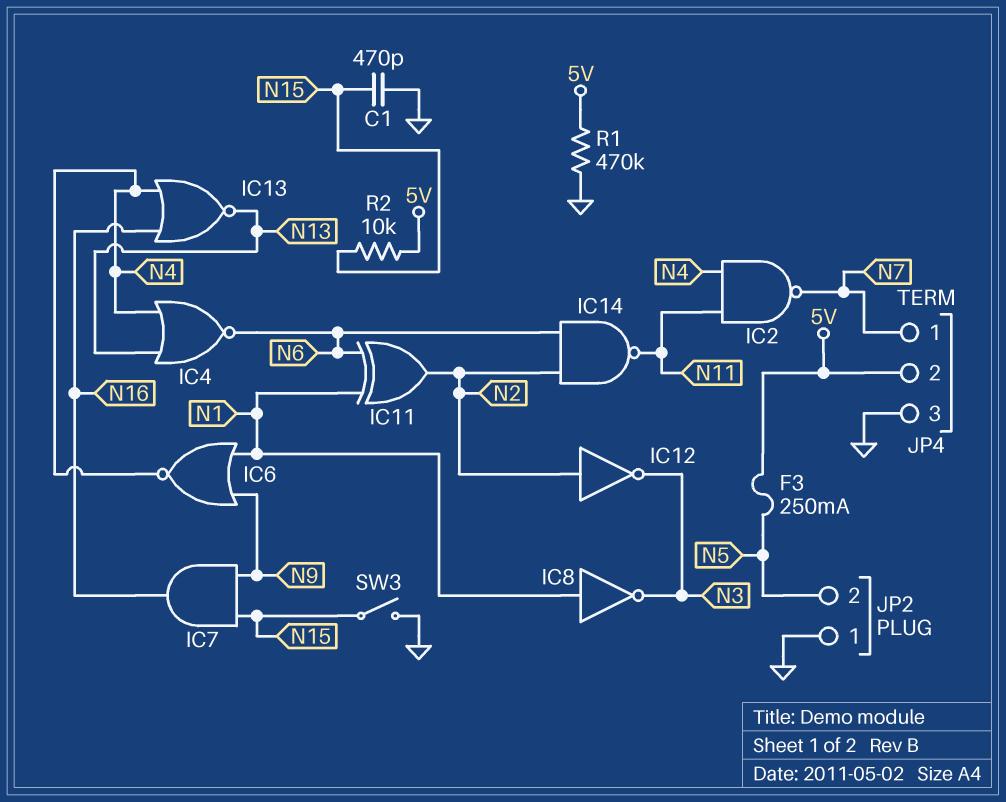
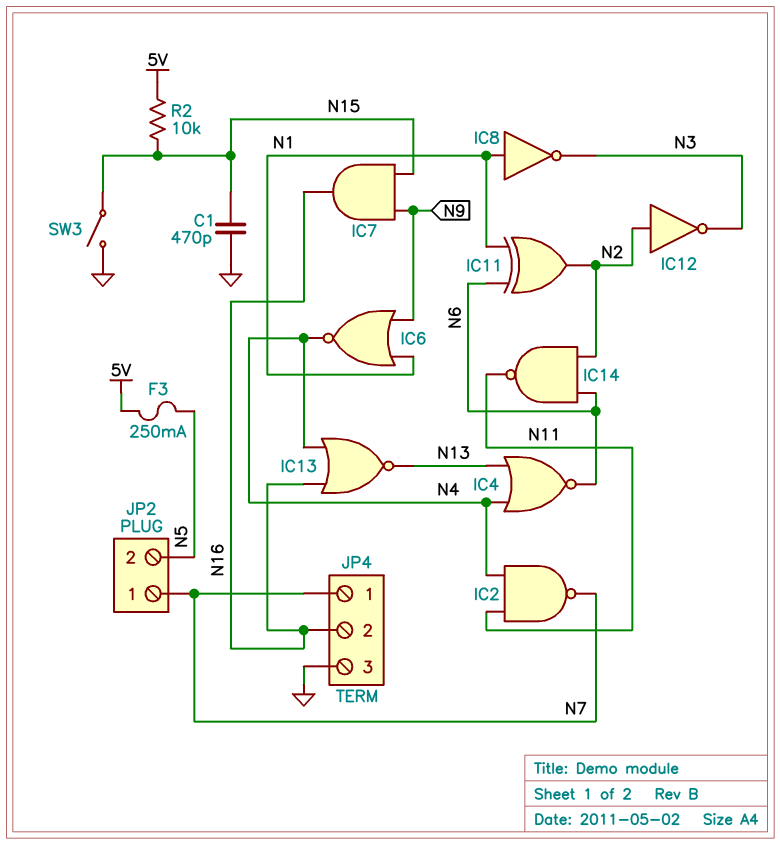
JP2 pin 1: GND -> N7
JP4 pin 2: 5V -> N16
R1: 470k (5V, GND) -> none

